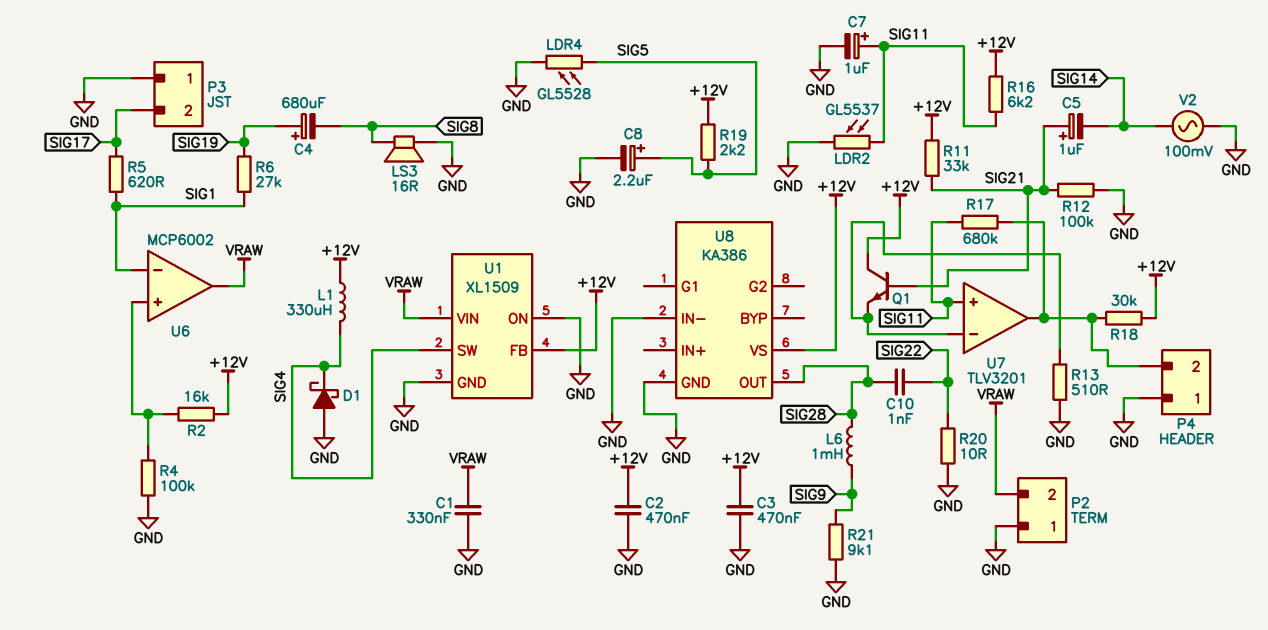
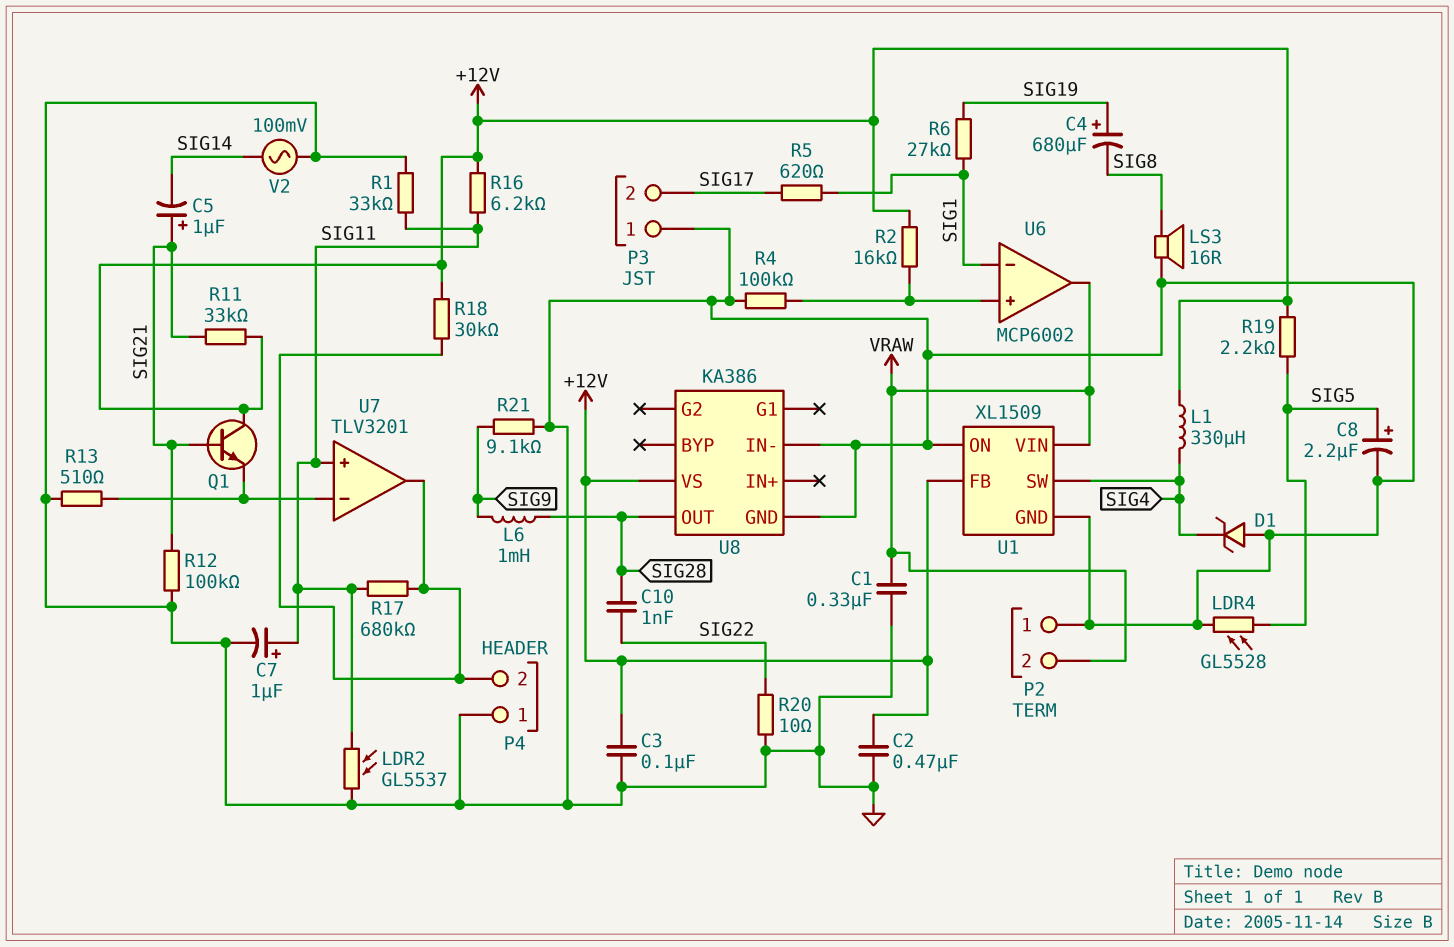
C3: 470nF (+12V, GND) -> 100nF (+12V, GND)
D1: schottky (A GND, K SIG4) -> zener (A GND, K SIG4)
R1: none -> 33k (GND, SIG11)

